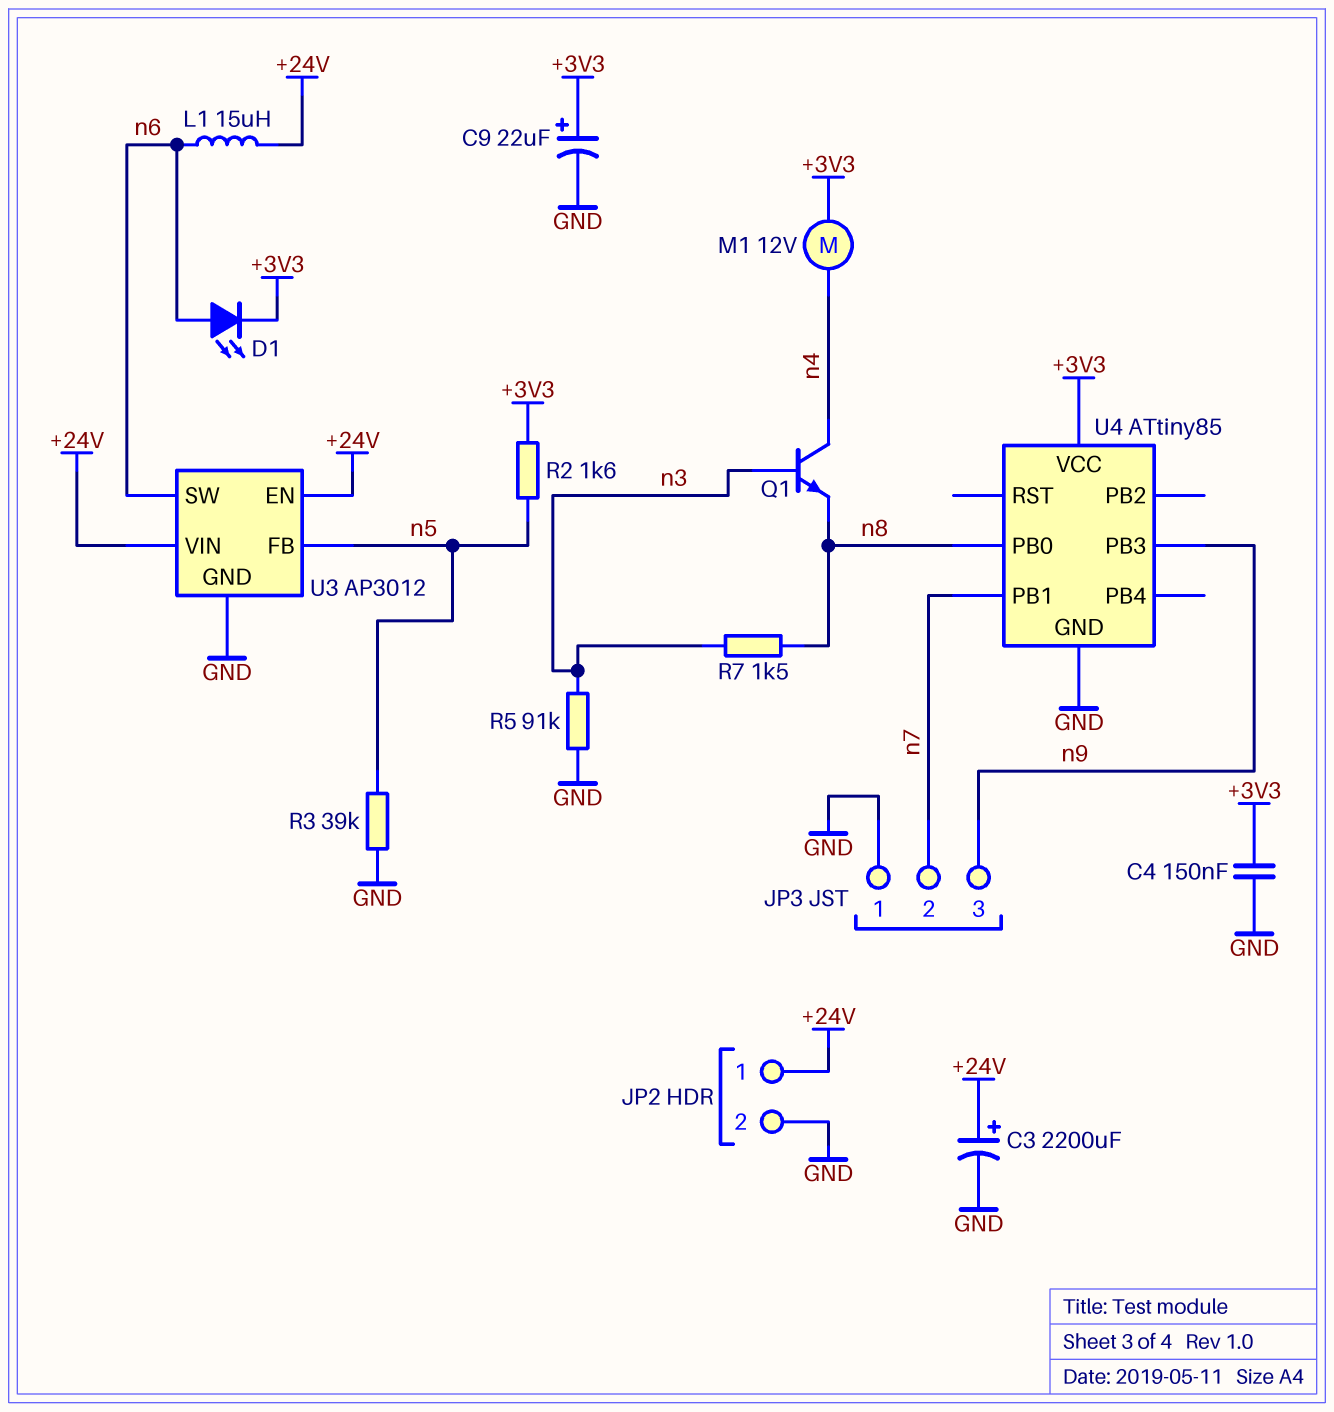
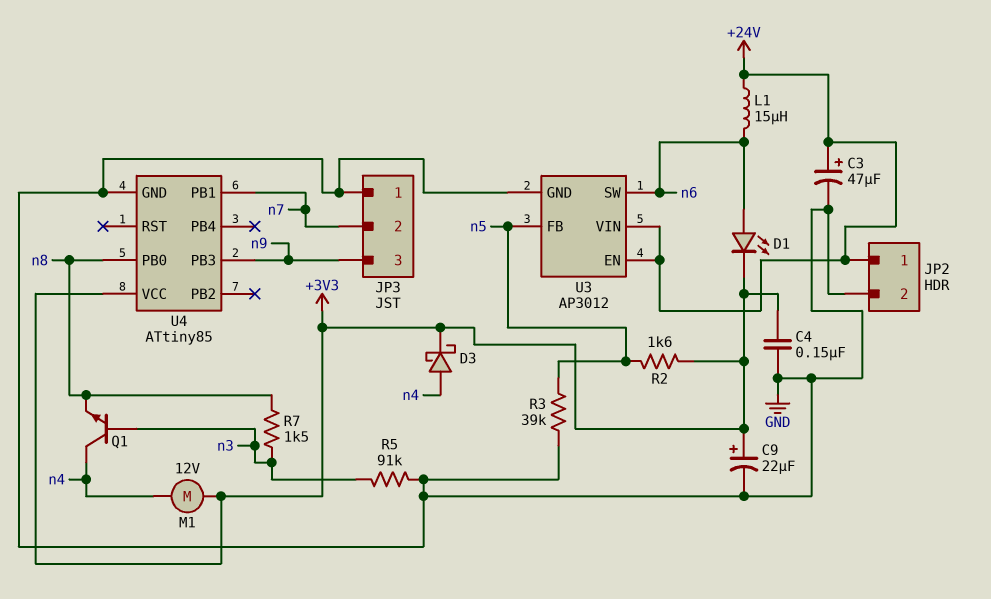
C3: 2200uF (plus +24V, minus GND) -> 47uF (plus +24V, minus GND)
D3: none -> schottky (A n4, K +3V3)

